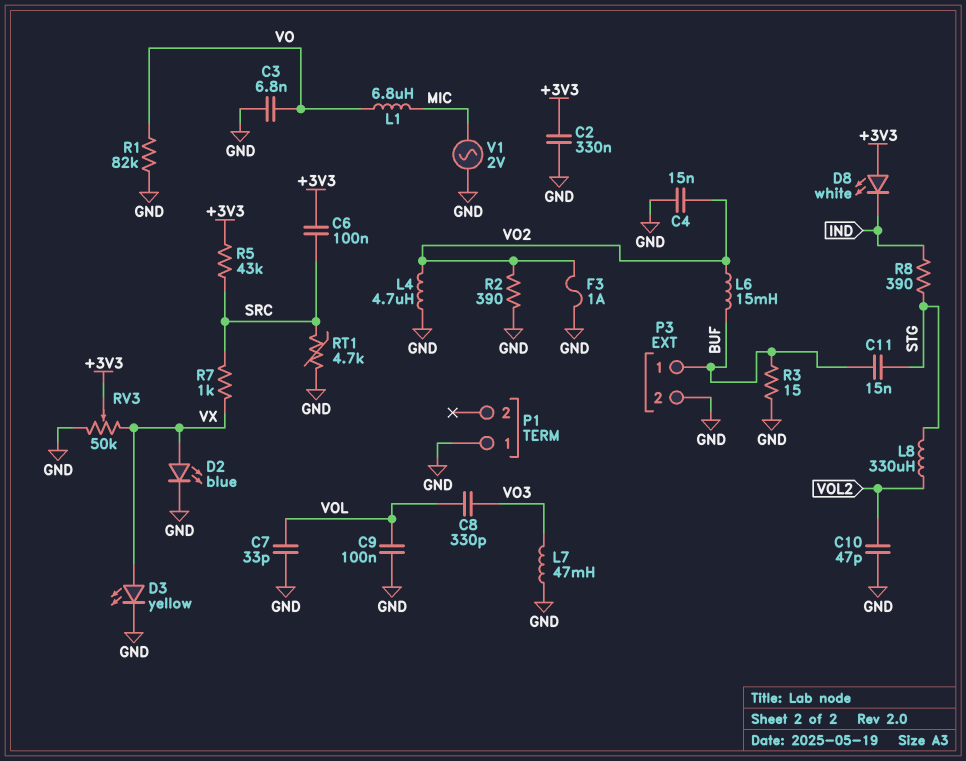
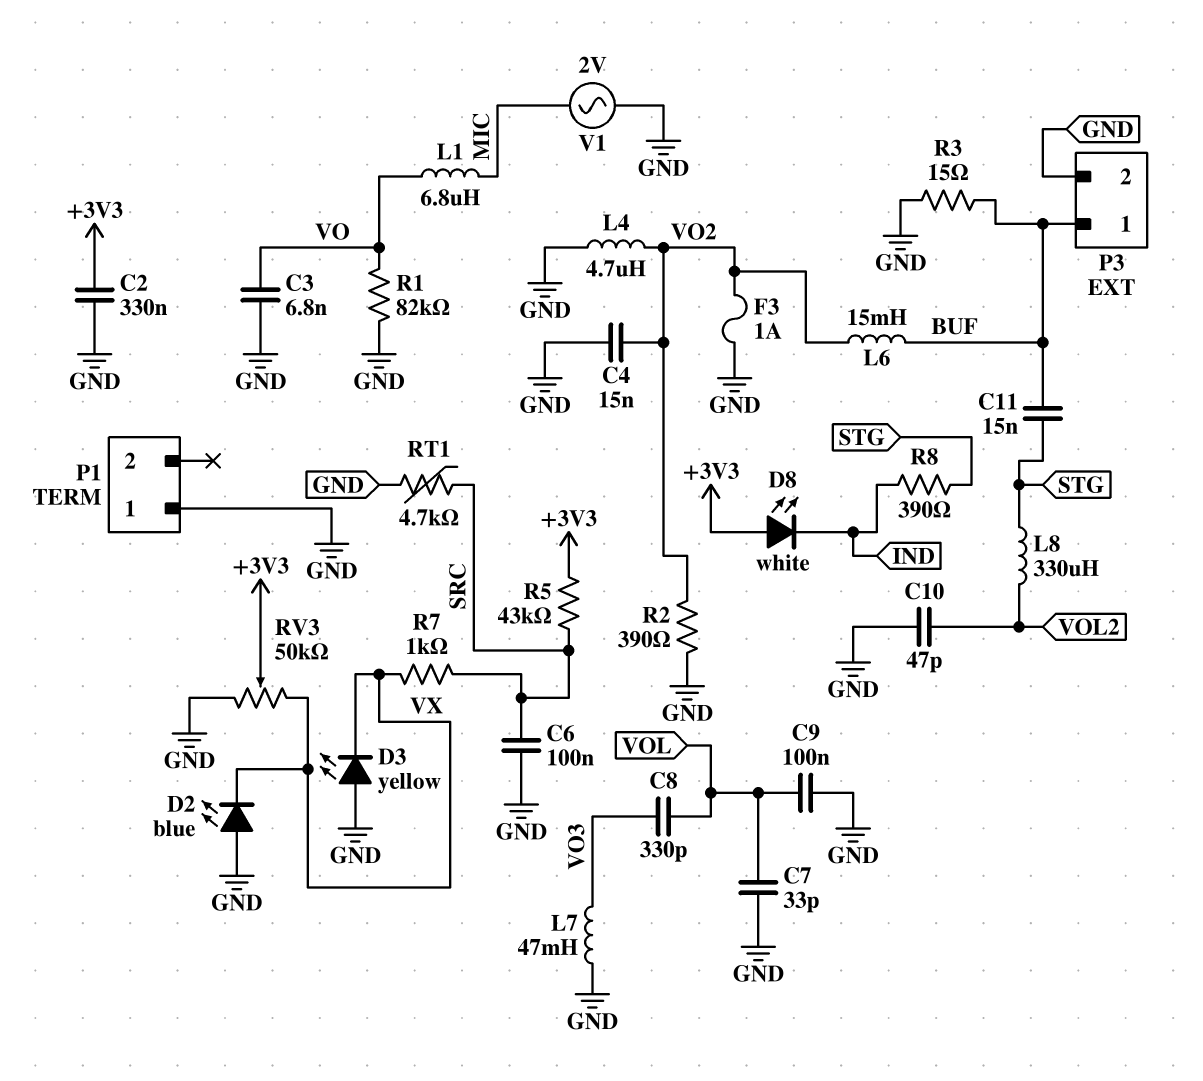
C6: 100nF (+3V3, SRC) -> 100nF (GND, SRC)
D2: LED blue (A VX, K GND) -> LED blue (A GND, K VX)
D3: LED yellow (A VX, K GND) -> LED yellow (A GND, K VX)

